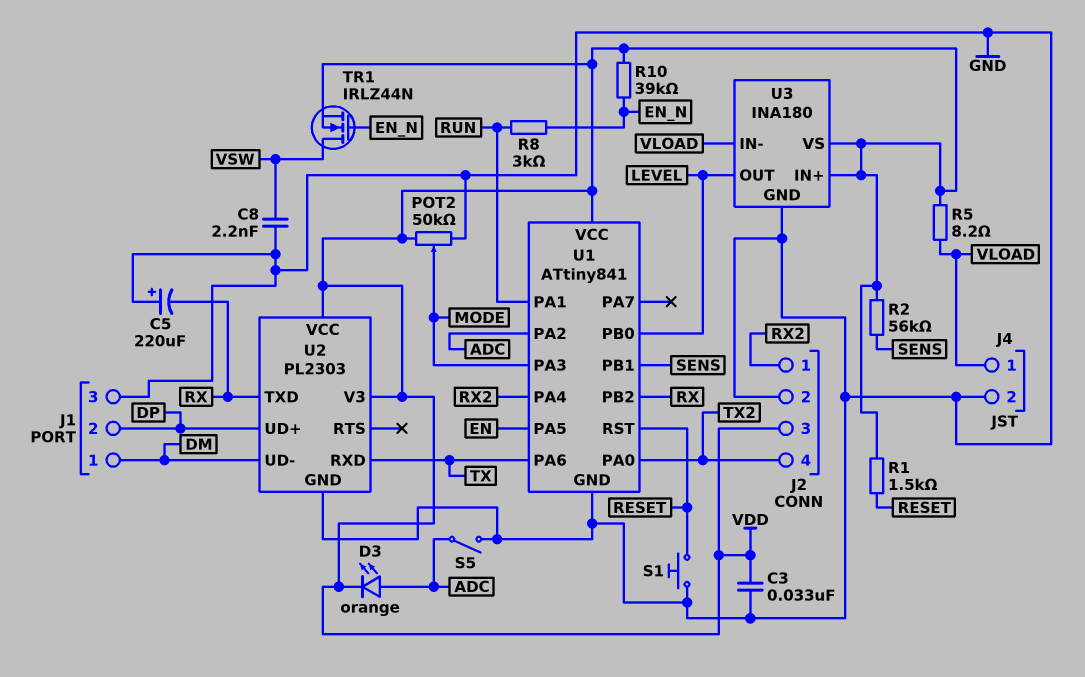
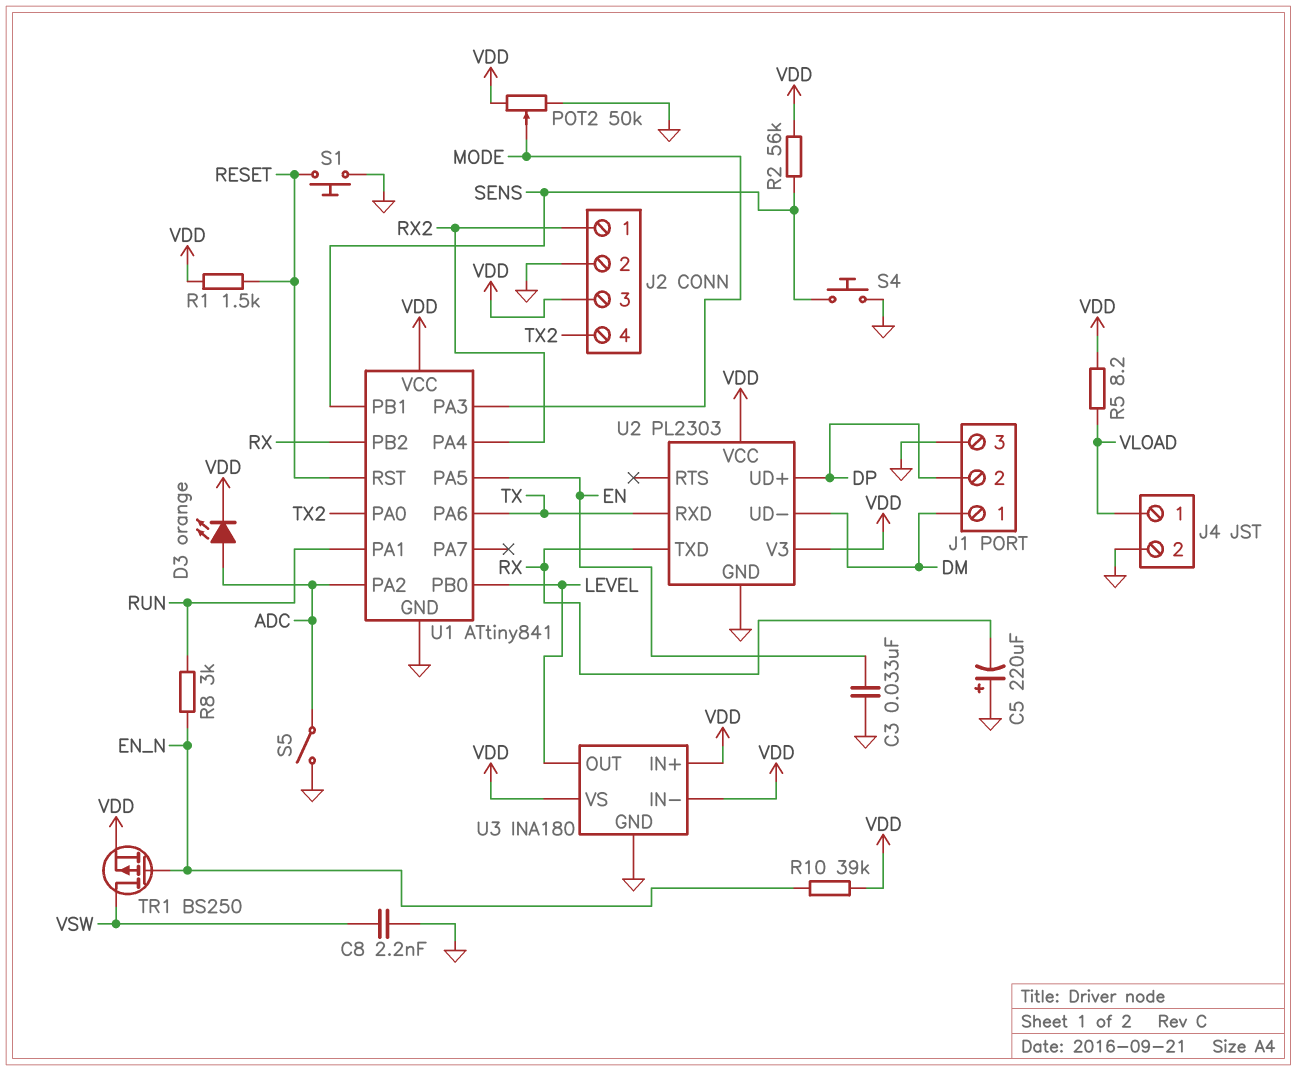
C3: 33nF (GND, VDD) -> 33nF (EN, GND)
S4: none -> button (GND, SENS)
TR1: NMOS IRLZ44N (G EN_N, D VSW, S VDD) -> PMOS BS250 (G EN_N, D VSW, S VDD)
U3 pin IN-: VLOAD -> VDD

